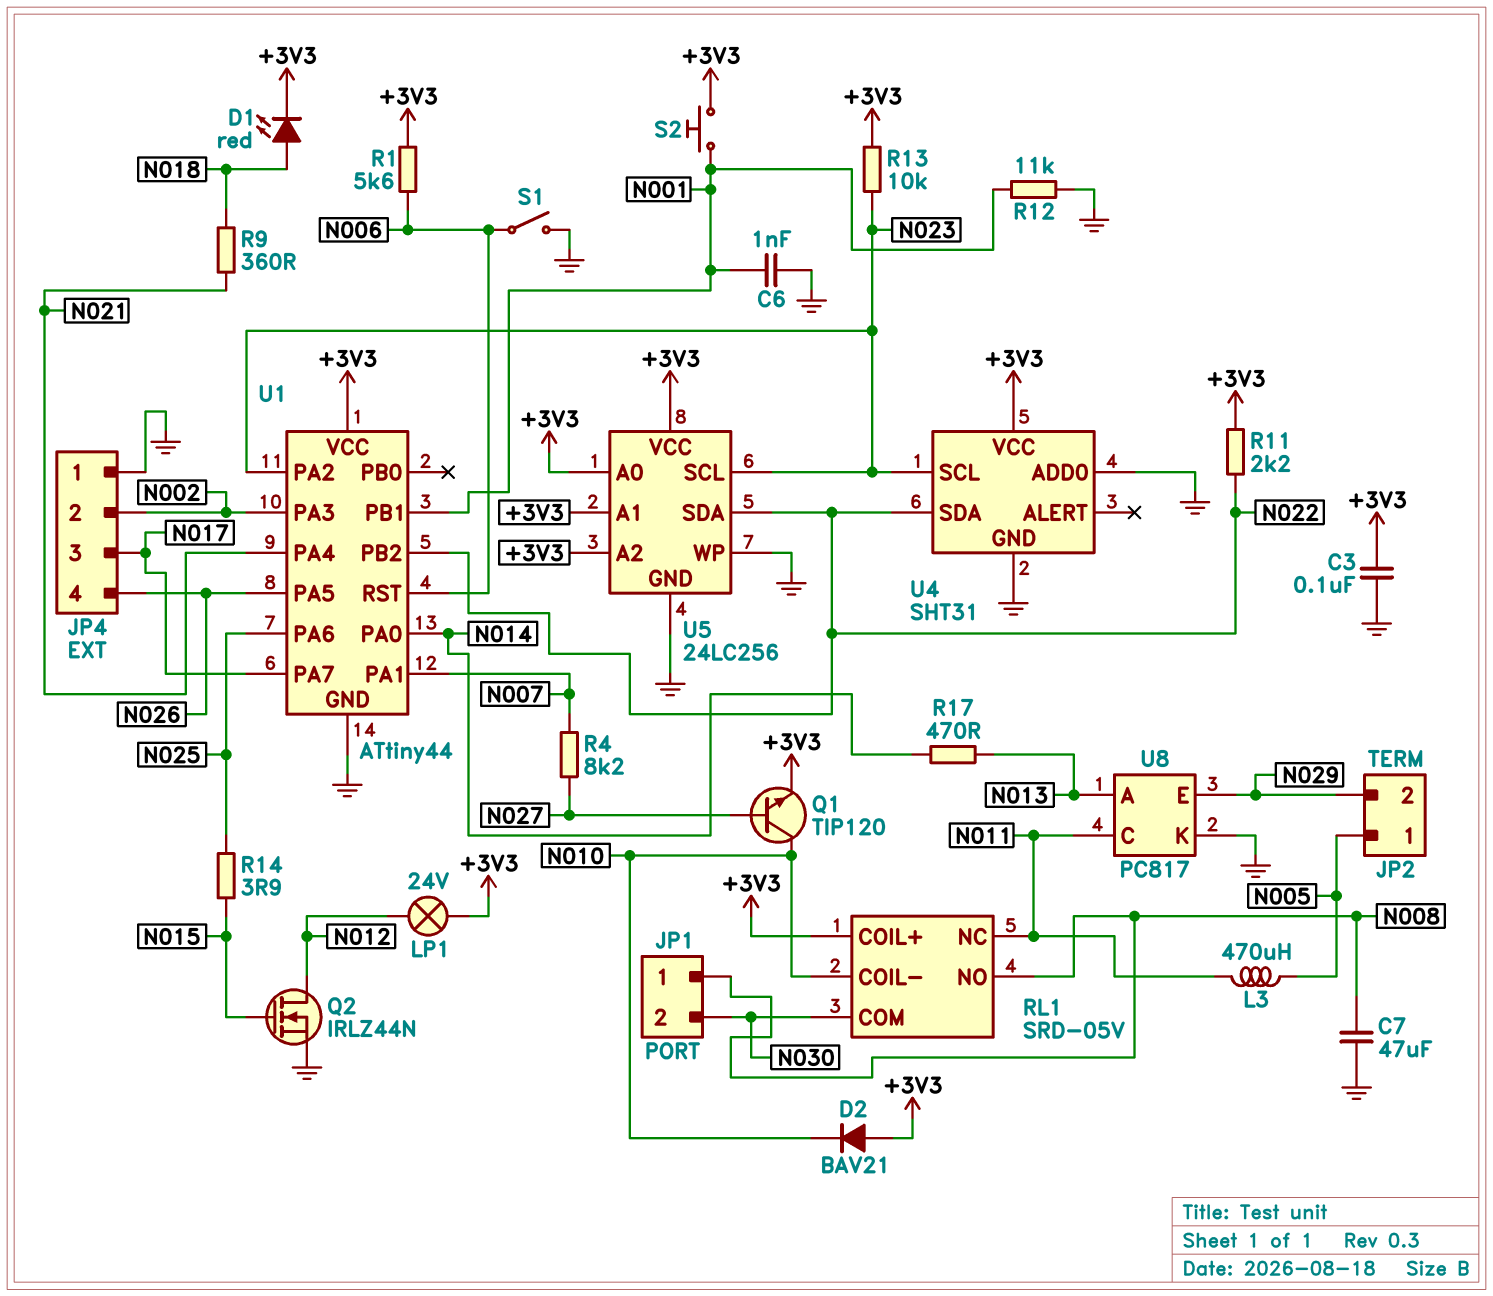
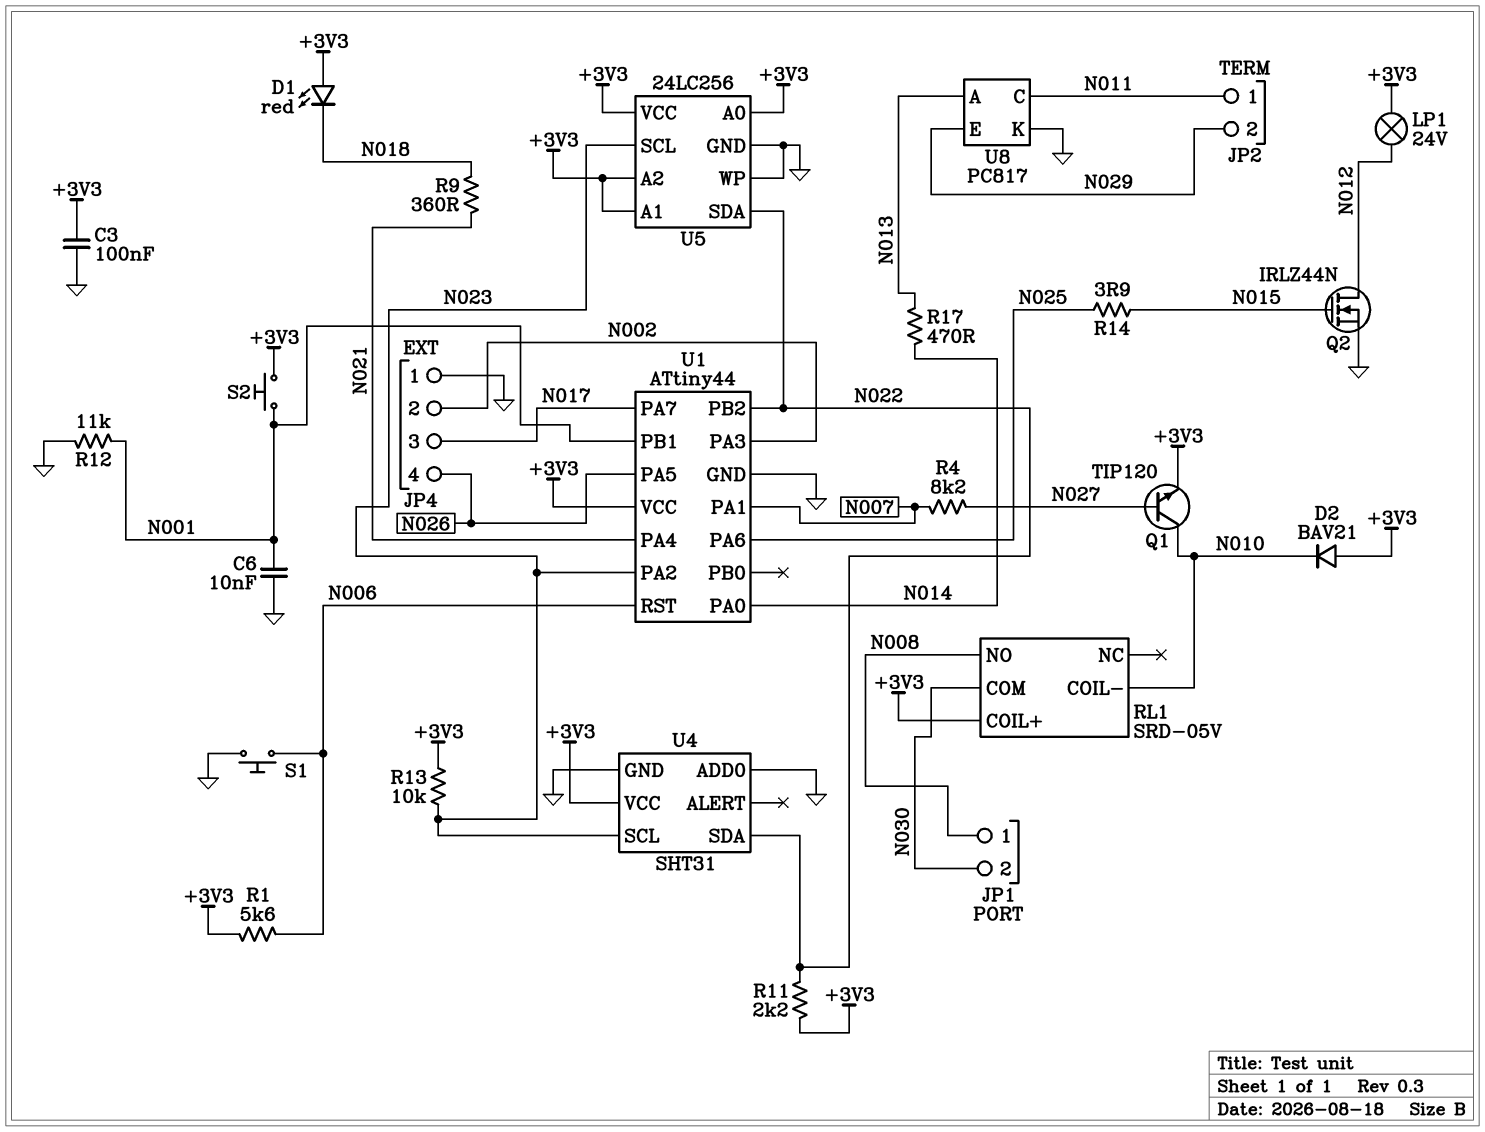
C6: 1nF (GND, N001) -> 10nF (GND, N001)
C7: 47uF (GND, N008) -> none
D1: LED red (A N018, K +3V3) -> LED red (A +3V3, K N018)
JP2 pin 1: N005 -> N011
L3: 470uH (N005, N011) -> none
RL1 pin NC: N011 -> none
S1: switch (GND, N006) -> button (GND, N006)

